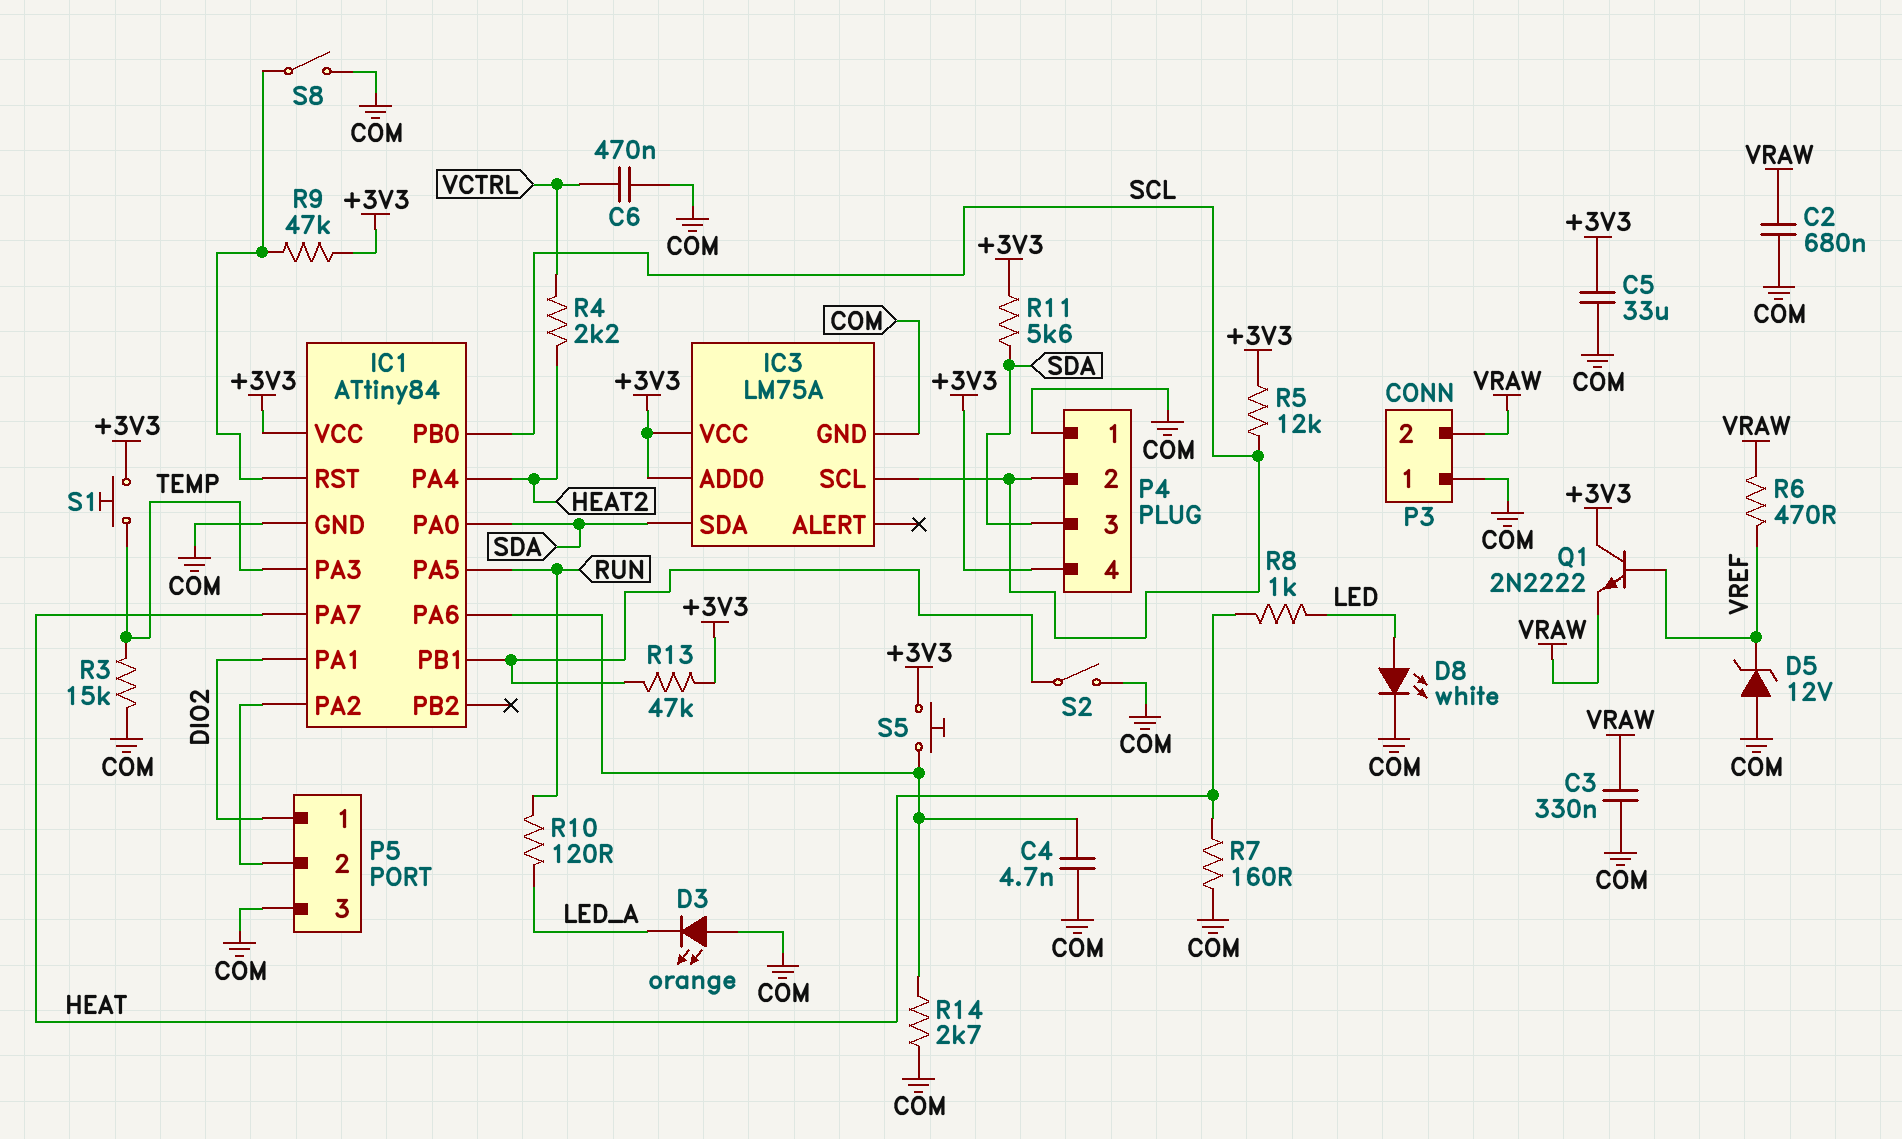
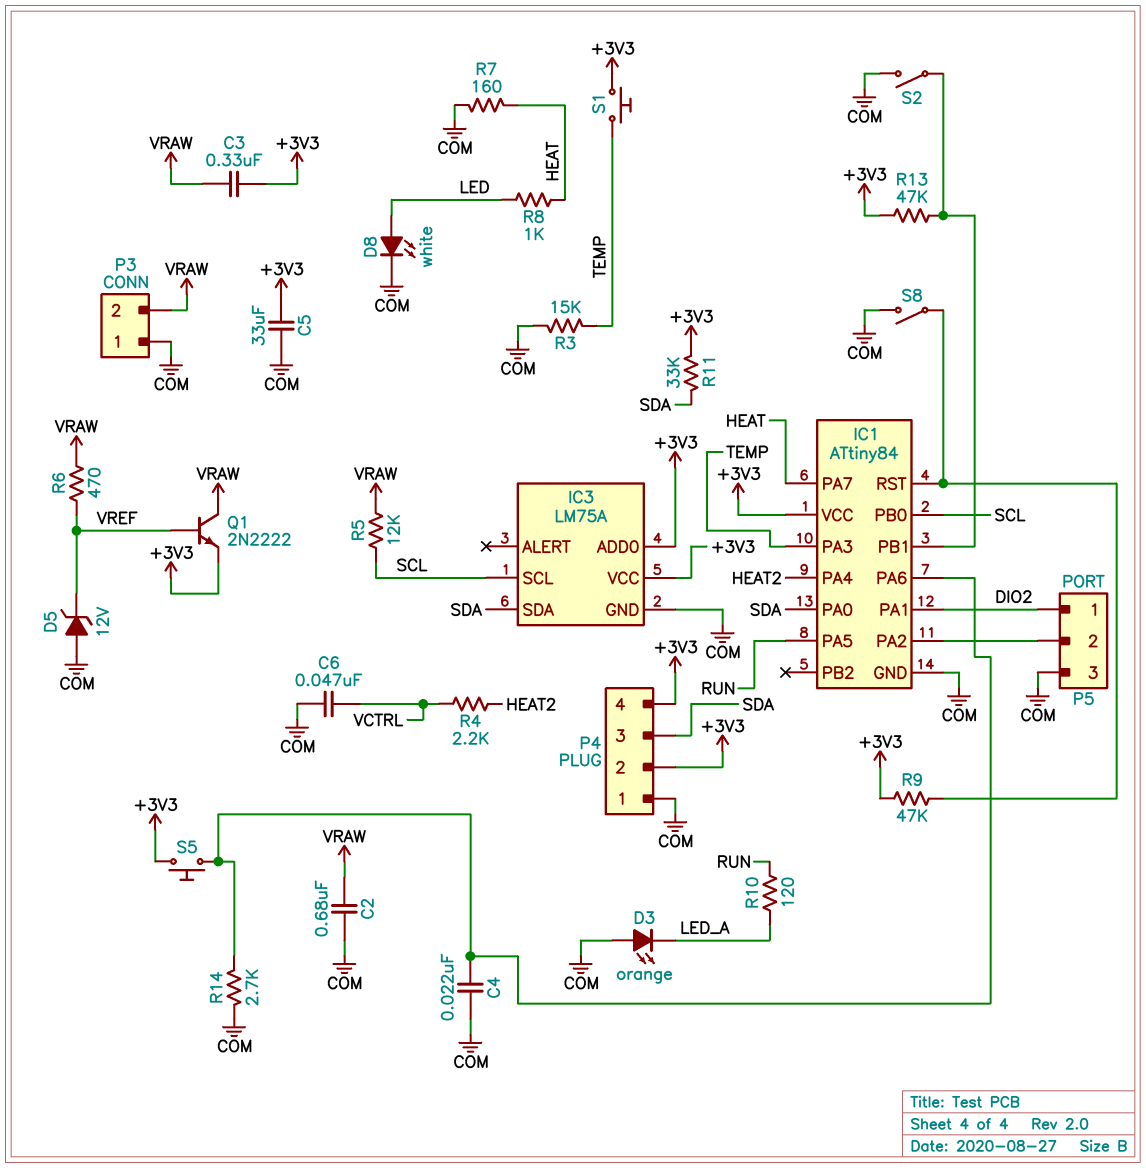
C3: 330nF (COM, VRAW) -> 330nF (+3V3, VRAW)
C4: 4.7nF (COM, IC1/PA6) -> 22nF (COM, IC1/PA6)
C6: 470nF (COM, VCTRL) -> 47nF (COM, VCTRL)
P4 pin 2: SCL -> +3V3
Q1: NPN 2N2222 (B VREF, C +3V3, E VRAW) -> NPN 2N2222 (B VREF, C VRAW, E +3V3)
R5: 12k (+3V3, SCL) -> 12k (SCL, VRAW)
R11: 5.6k (+3V3, SDA) -> 33k (+3V3, SDA)

